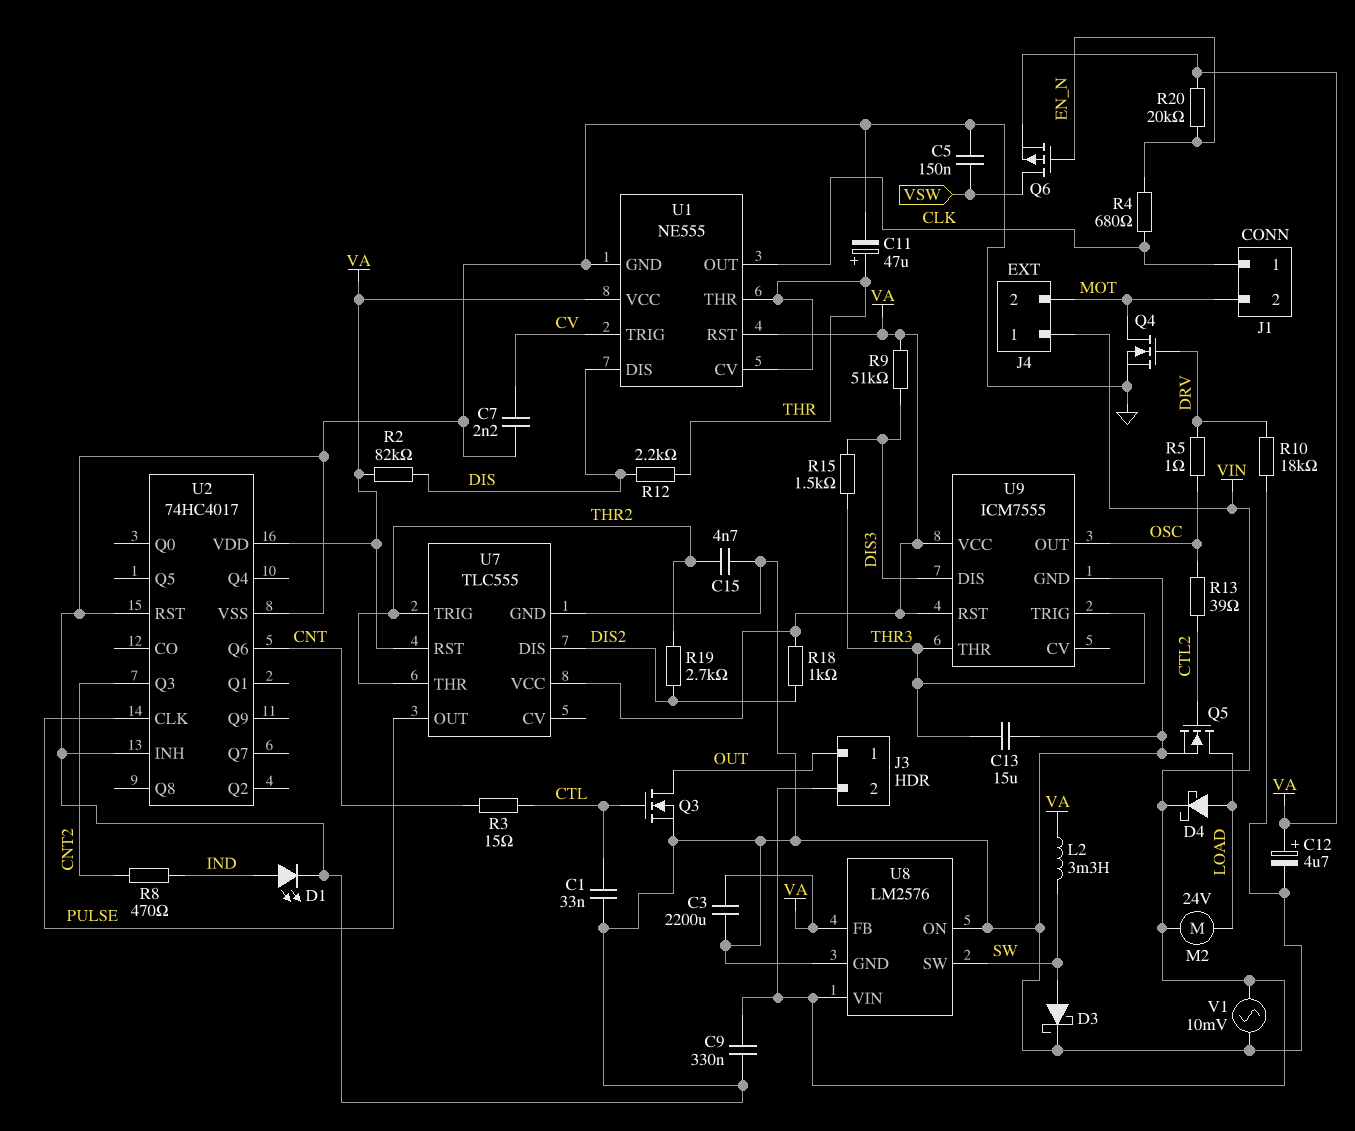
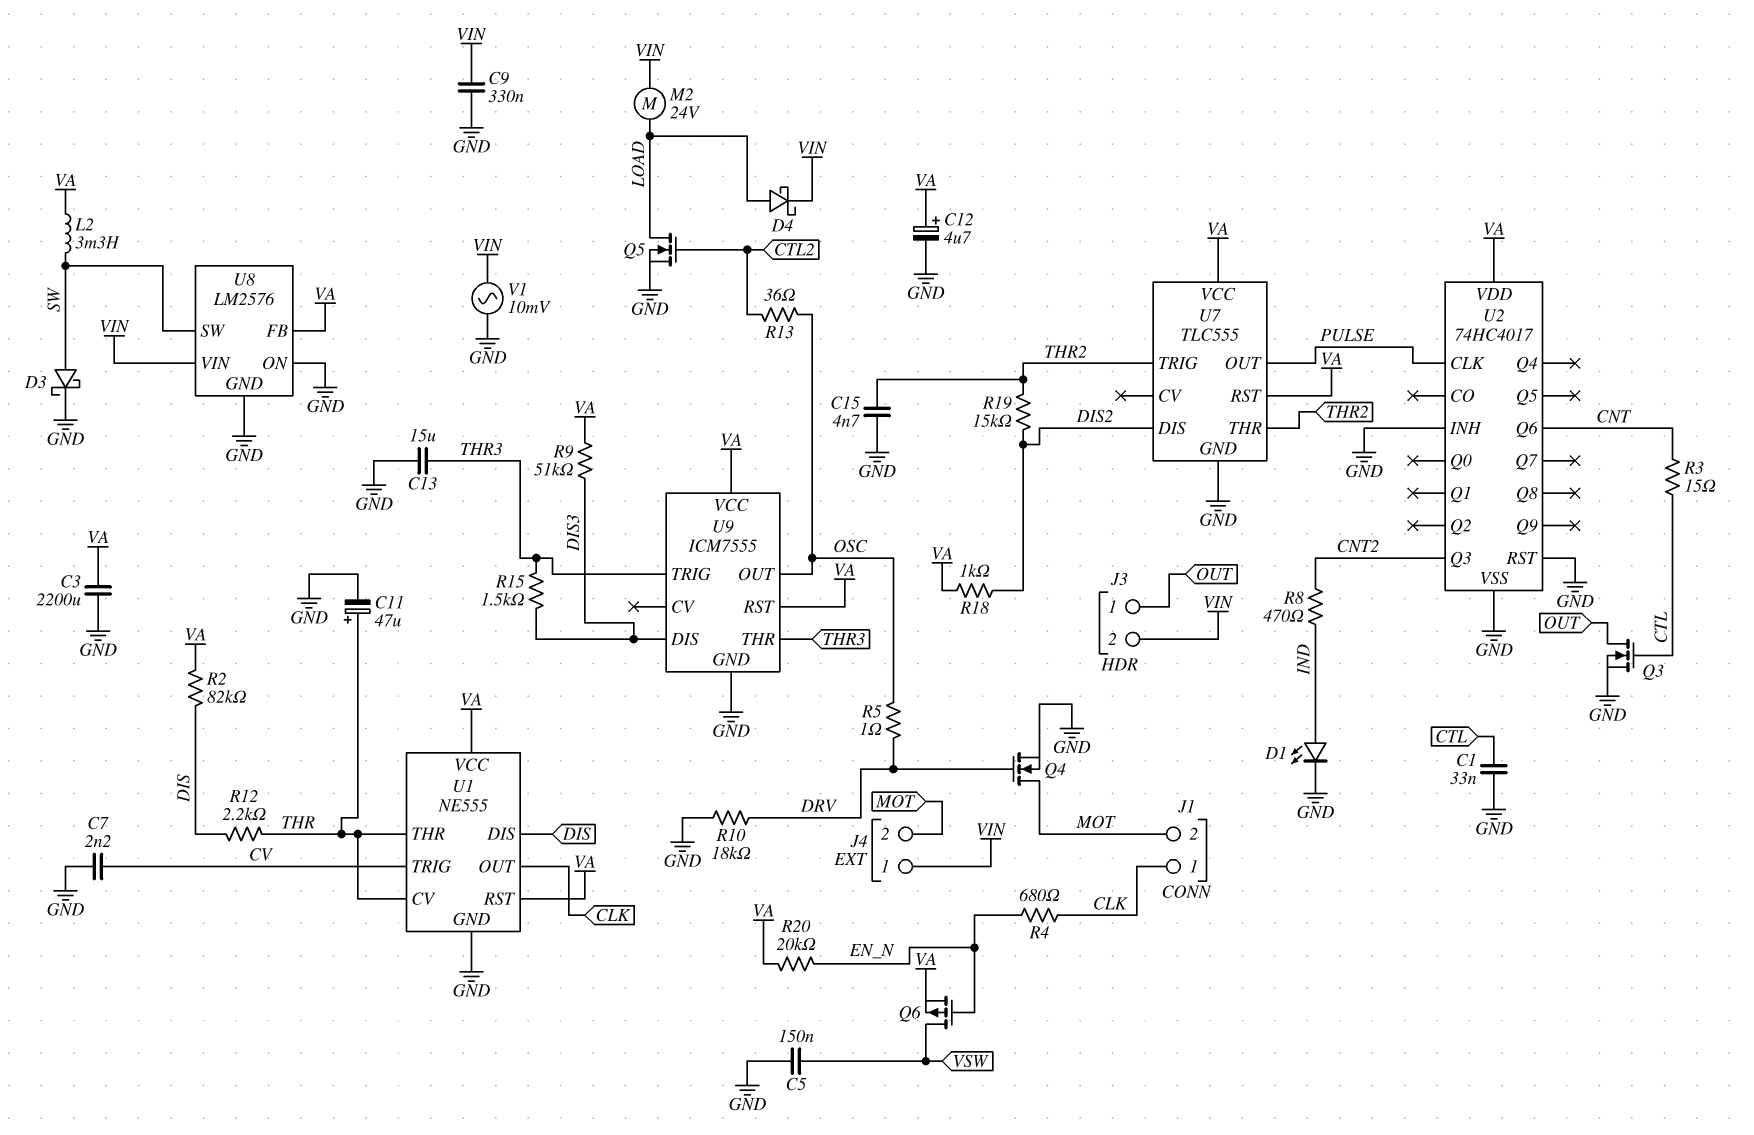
R13: 39 (CTL2, OSC) -> 36 (CTL2, OSC)
R19: 2.7k (DIS2, THR2) -> 15k (DIS2, THR2)

